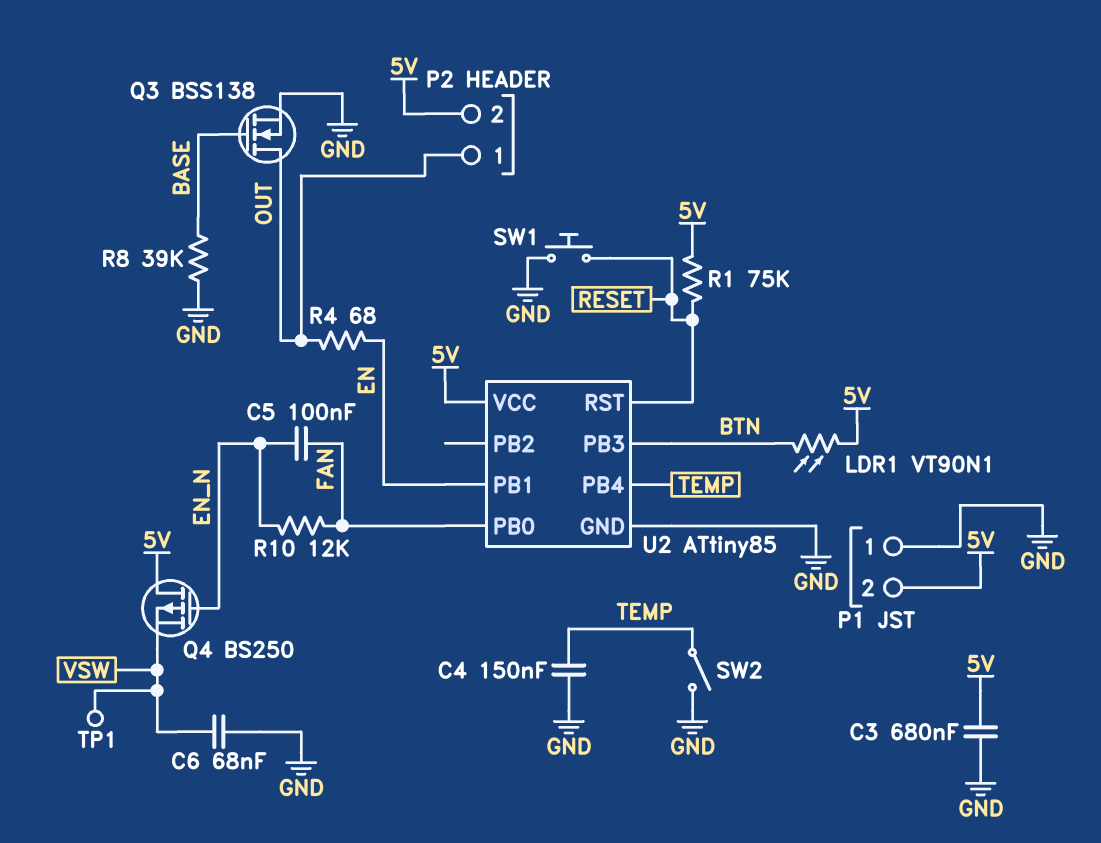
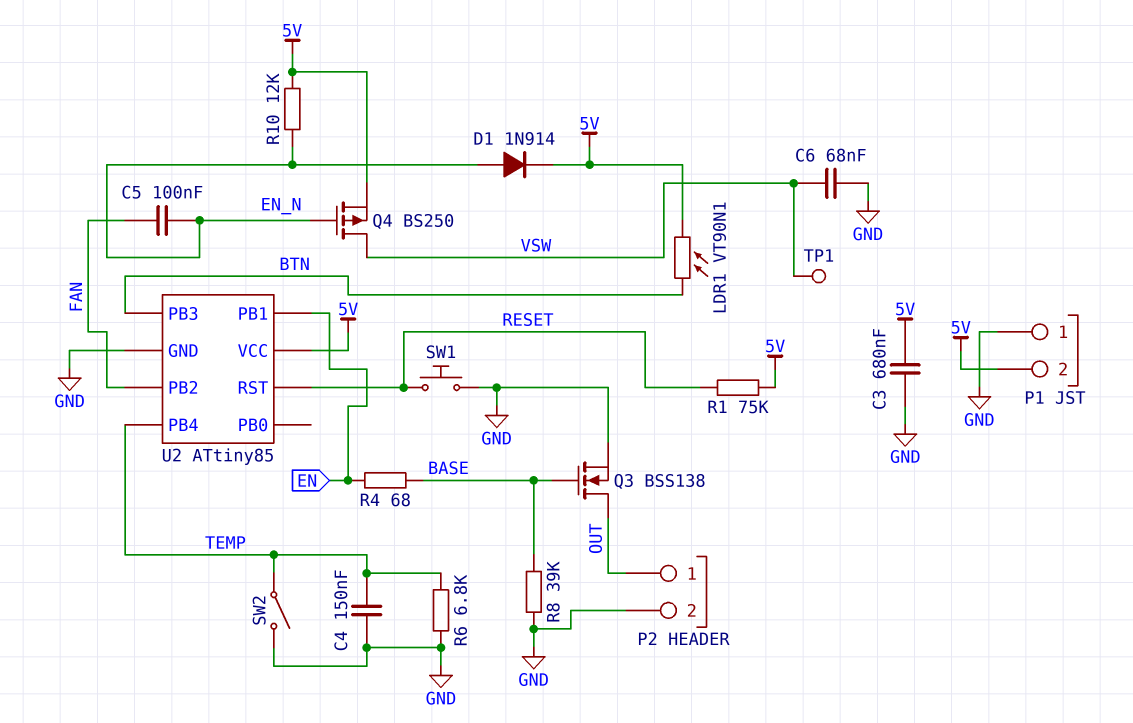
D1: none -> diode 1N914 (A EN_N, K 5V)
P2 pin 2: 5V -> GND
Q4: PMOS BS250 (G EN_N, D 5V, S VSW) -> PMOS BS250 (G EN_N, D VSW, S 5V)
R4: 68 (EN, OUT) -> 68 (BASE, EN)
R6: none -> 6.8k (GND, TEMP)
R10: 12k (EN_N, FAN) -> 12k (5V, EN_N)
U2 pin PB0: FAN -> none
U2 pin PB2: none -> FAN

